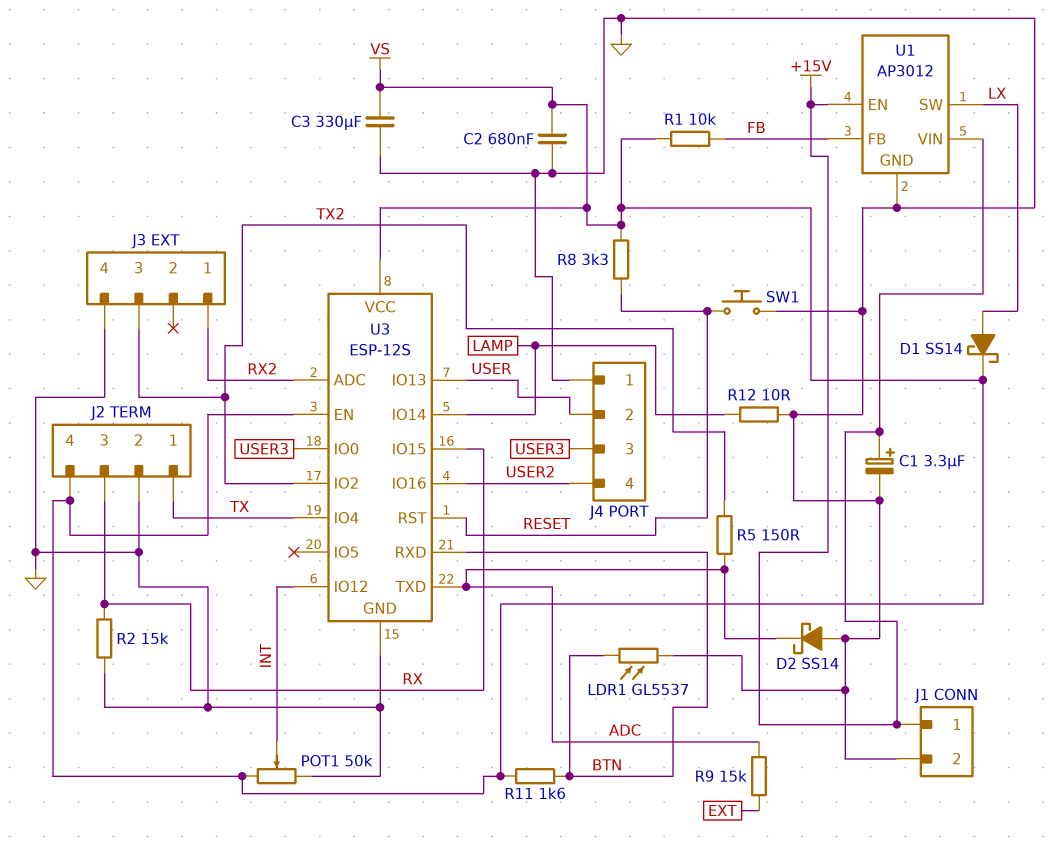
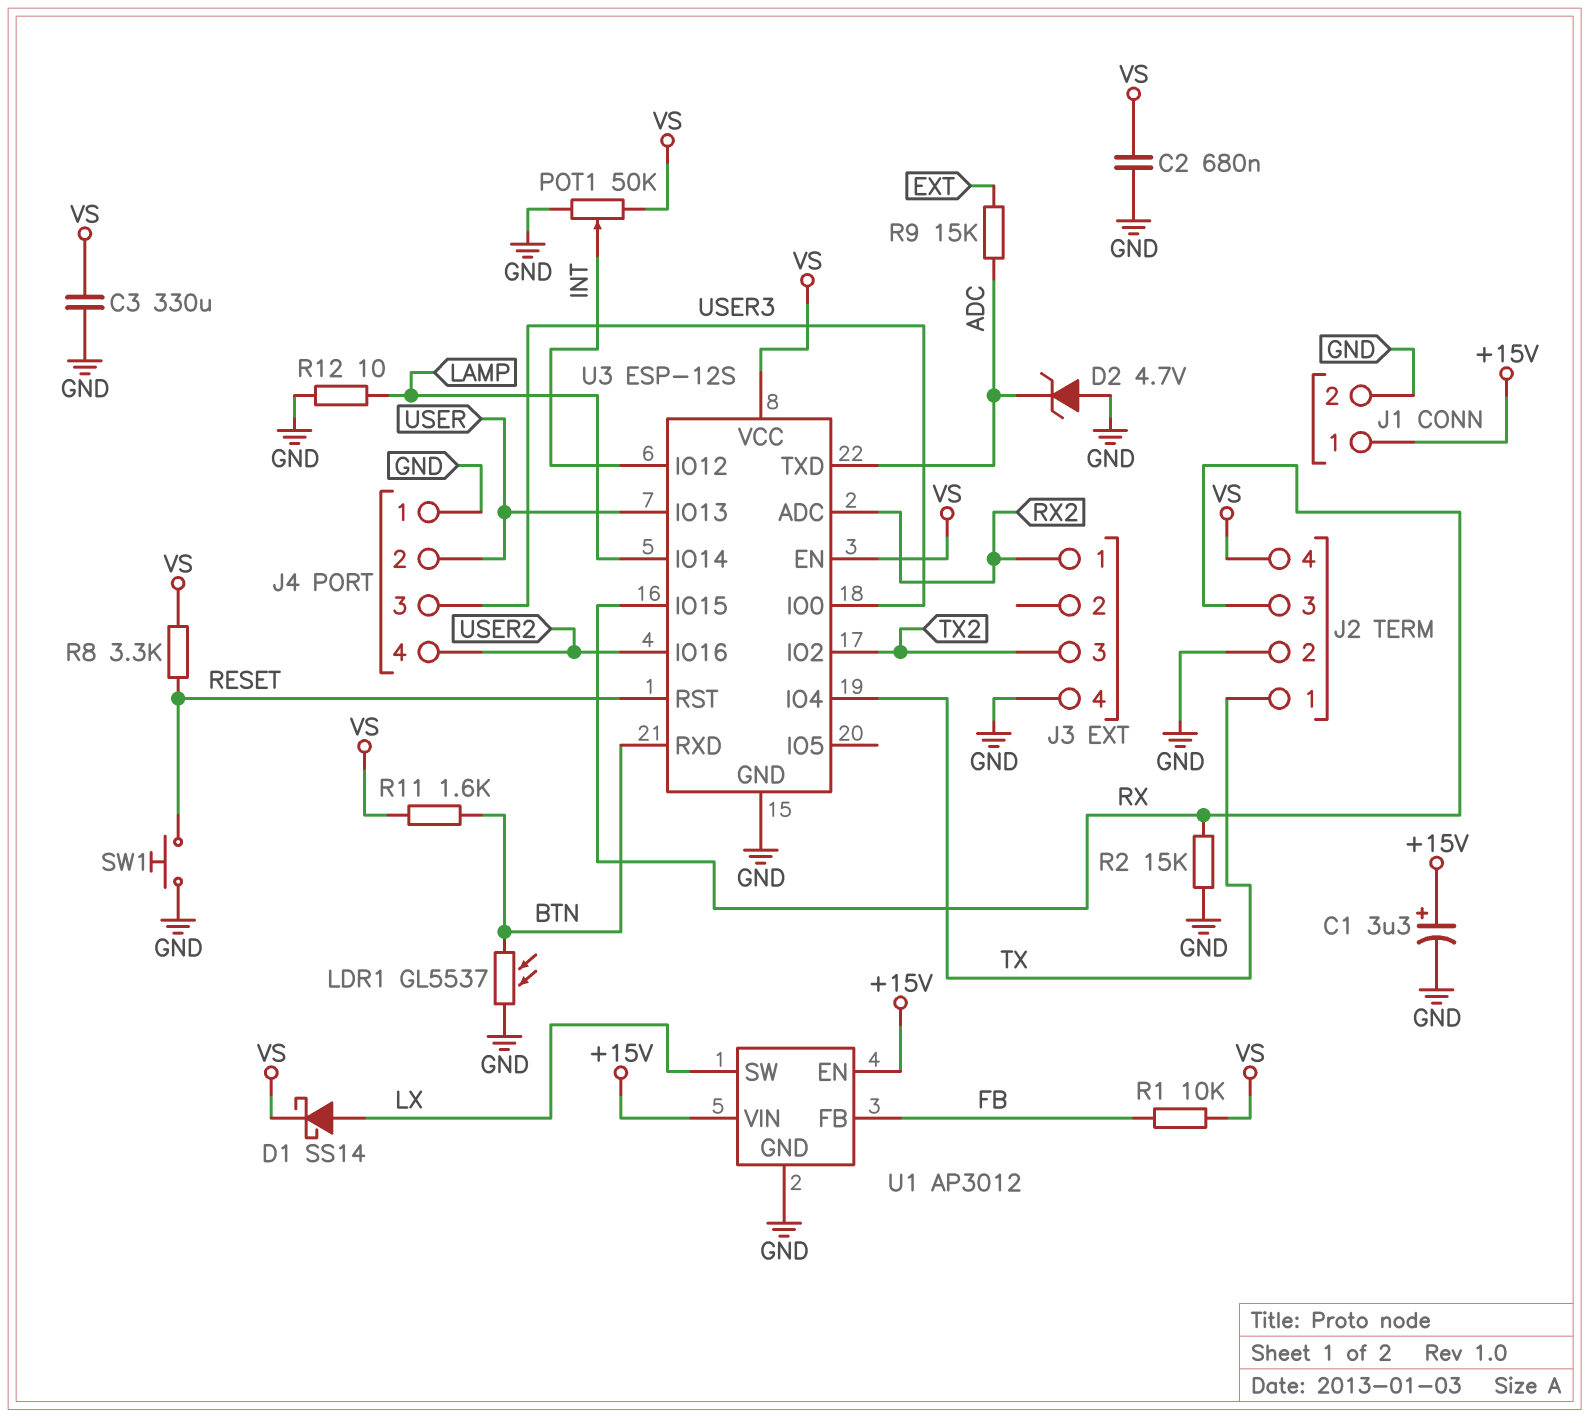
D2: schottky SS14 (A GND, K ADC) -> zener 4.7V (A GND, K ADC)
R5: 150 (ADC, TX2) -> none

